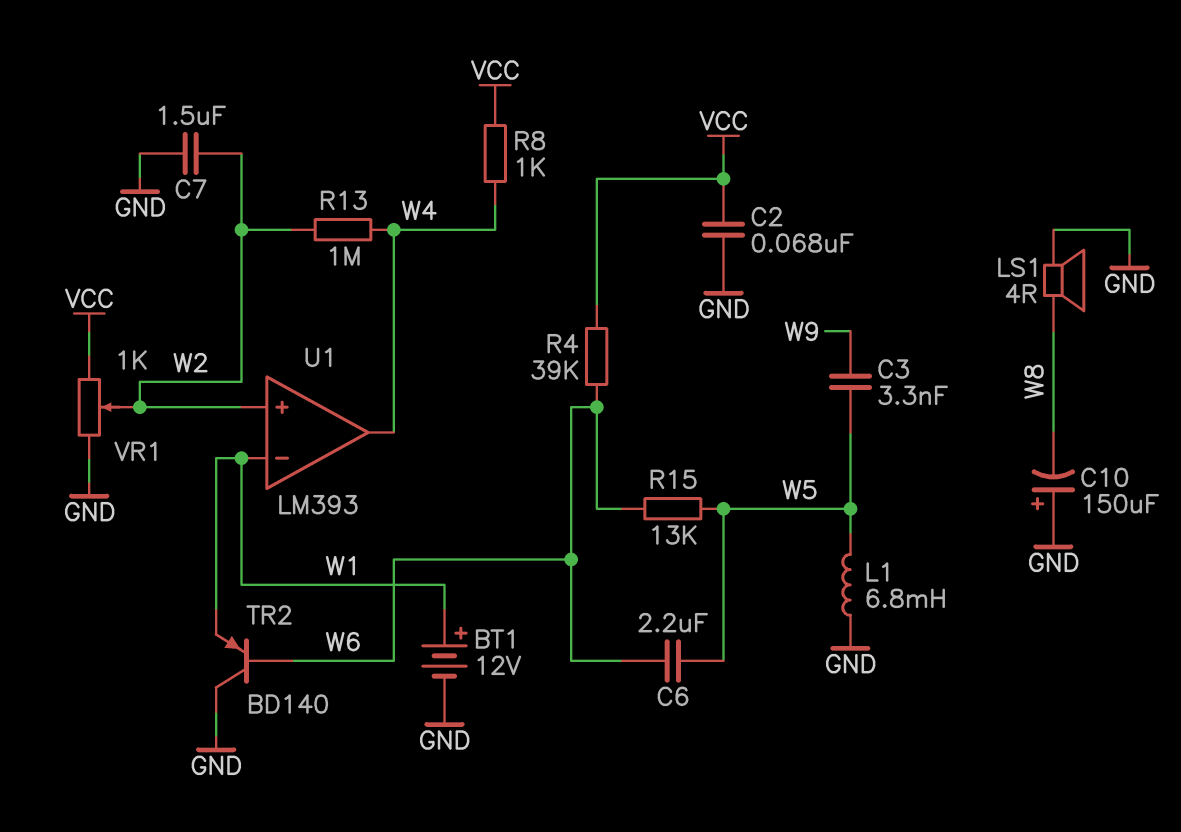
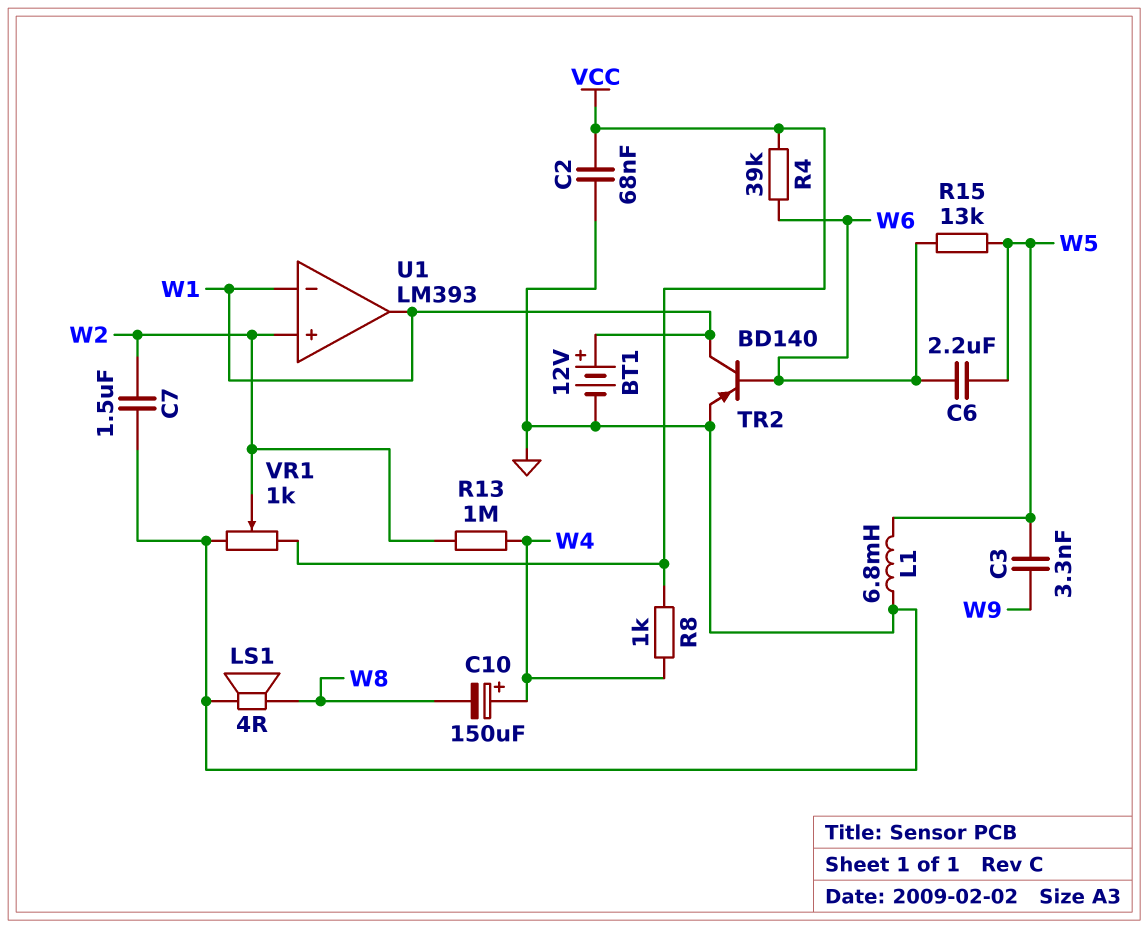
C10: 150uF (plus GND, minus W8) -> 150uF (plus W4, minus W8)
TR2: PNP BD140 (B W6, C GND, E W1) -> PNP BD140 (B W6, C W1, E GND)
U1 pin out: W4 -> W1

